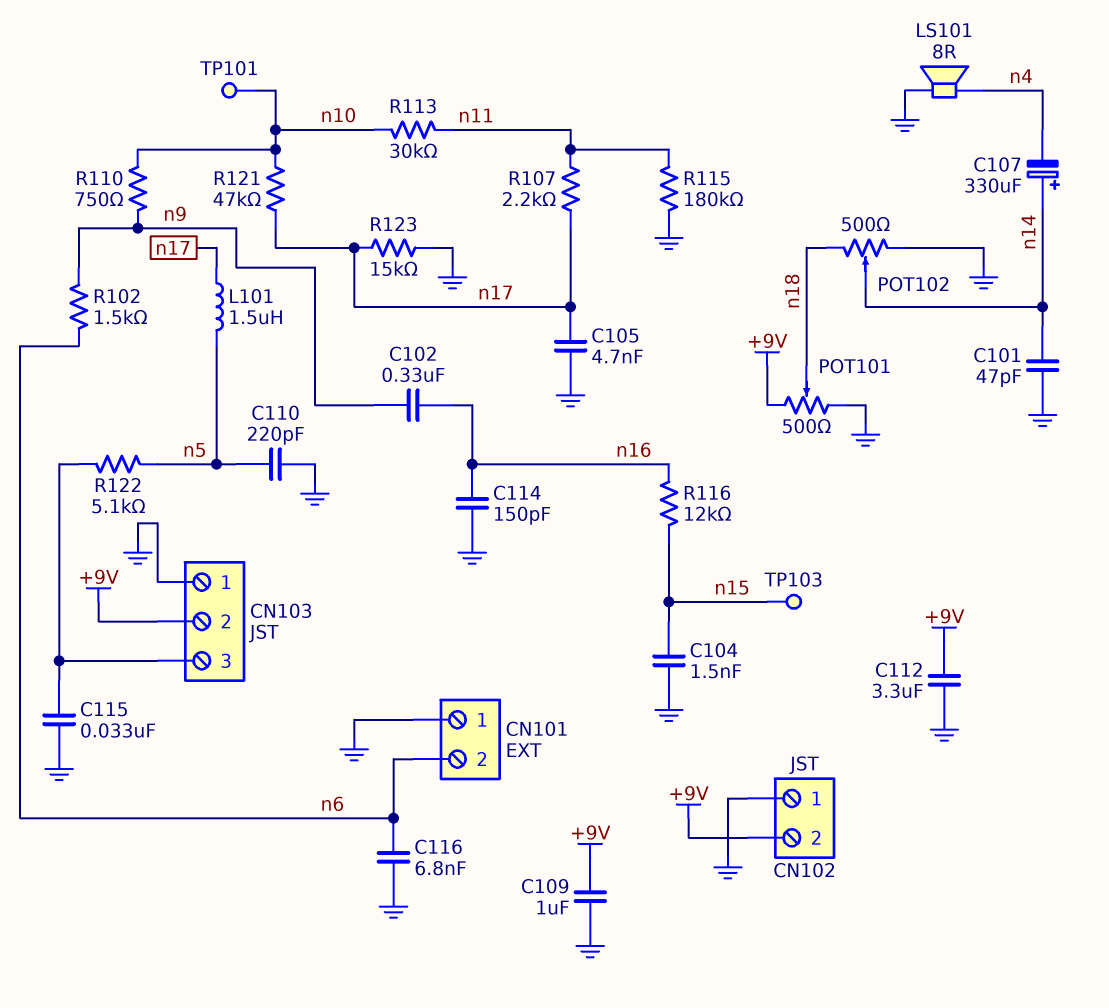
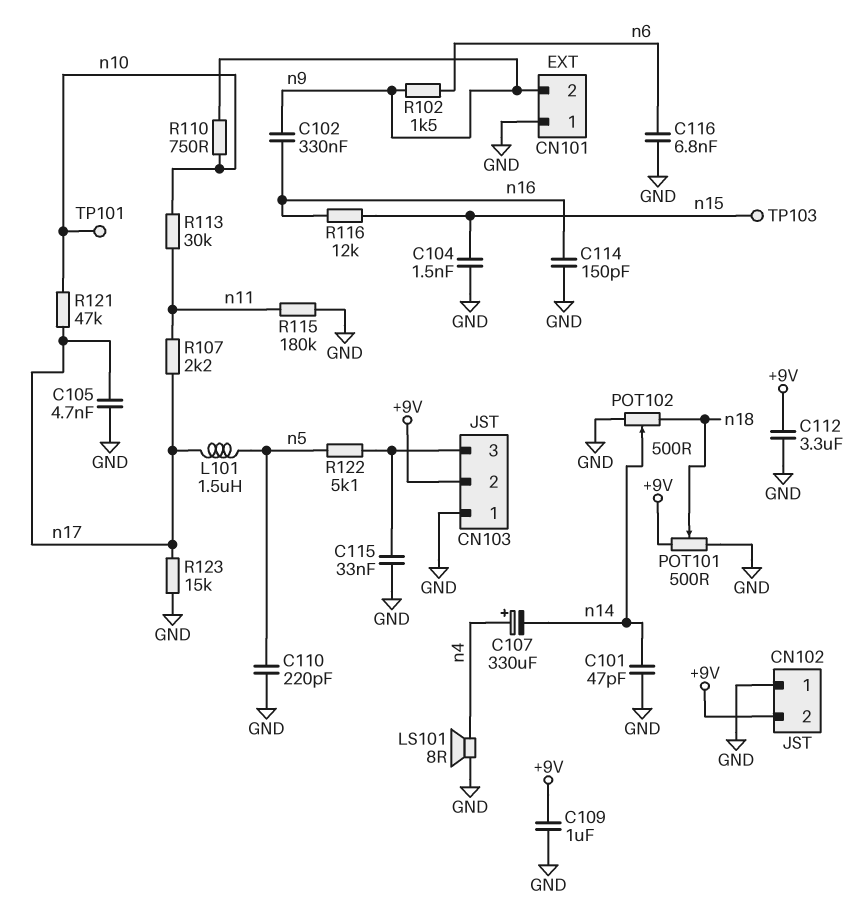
C107: 330uF (plus n14, minus n4) -> 330uF (plus n4, minus n14)
CN101 pin 2: n6 -> n9

